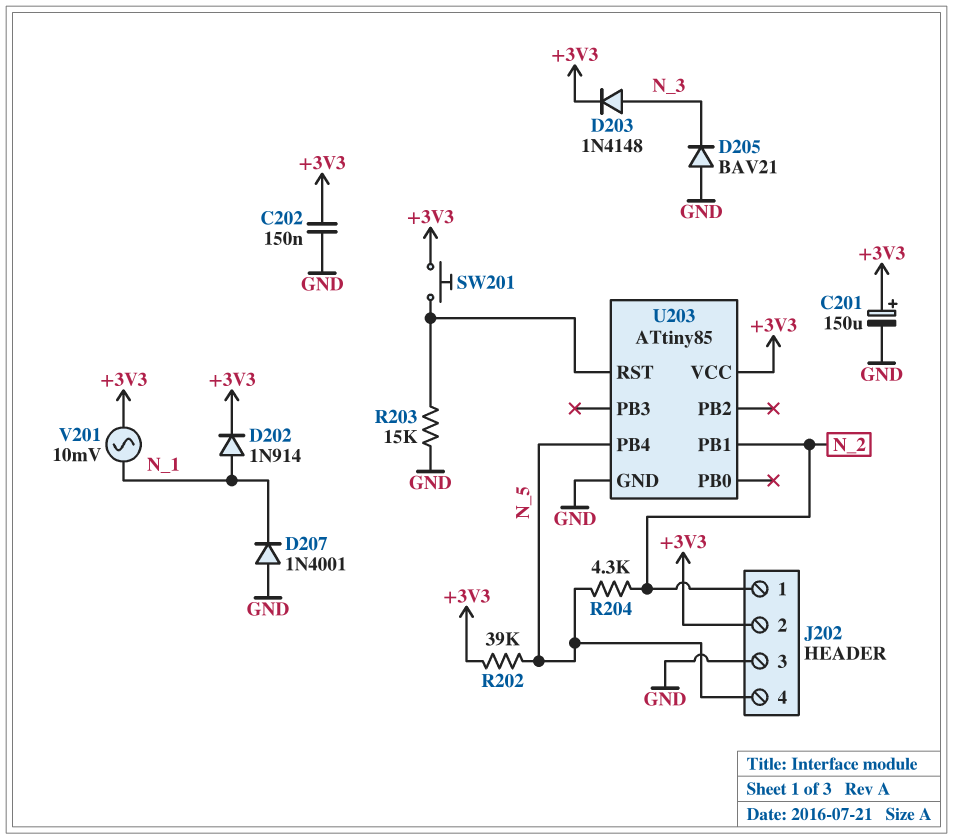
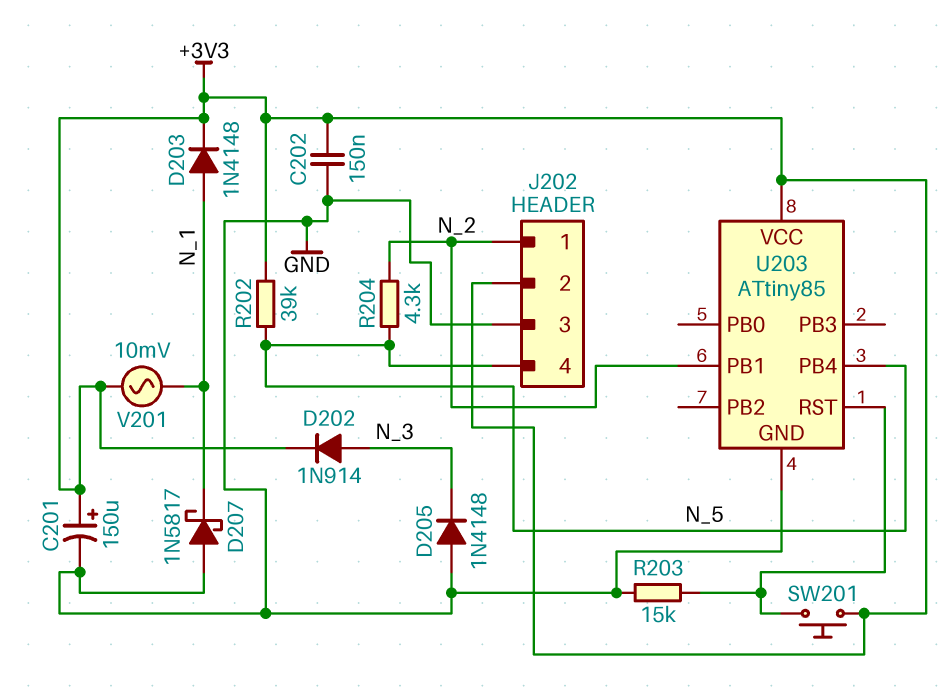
D202: diode 1N914 (A N_1, K +3V3) -> diode 1N914 (A N_3, K +3V3)
D203: diode 1N4148 (A N_3, K +3V3) -> diode 1N4148 (A N_1, K +3V3)
D205: diode BAV21 (A GND, K N_3) -> diode 1N4148 (A GND, K N_3)
D207: diode 1N4001 (A GND, K N_1) -> schottky 1N5817 (A GND, K N_1)

